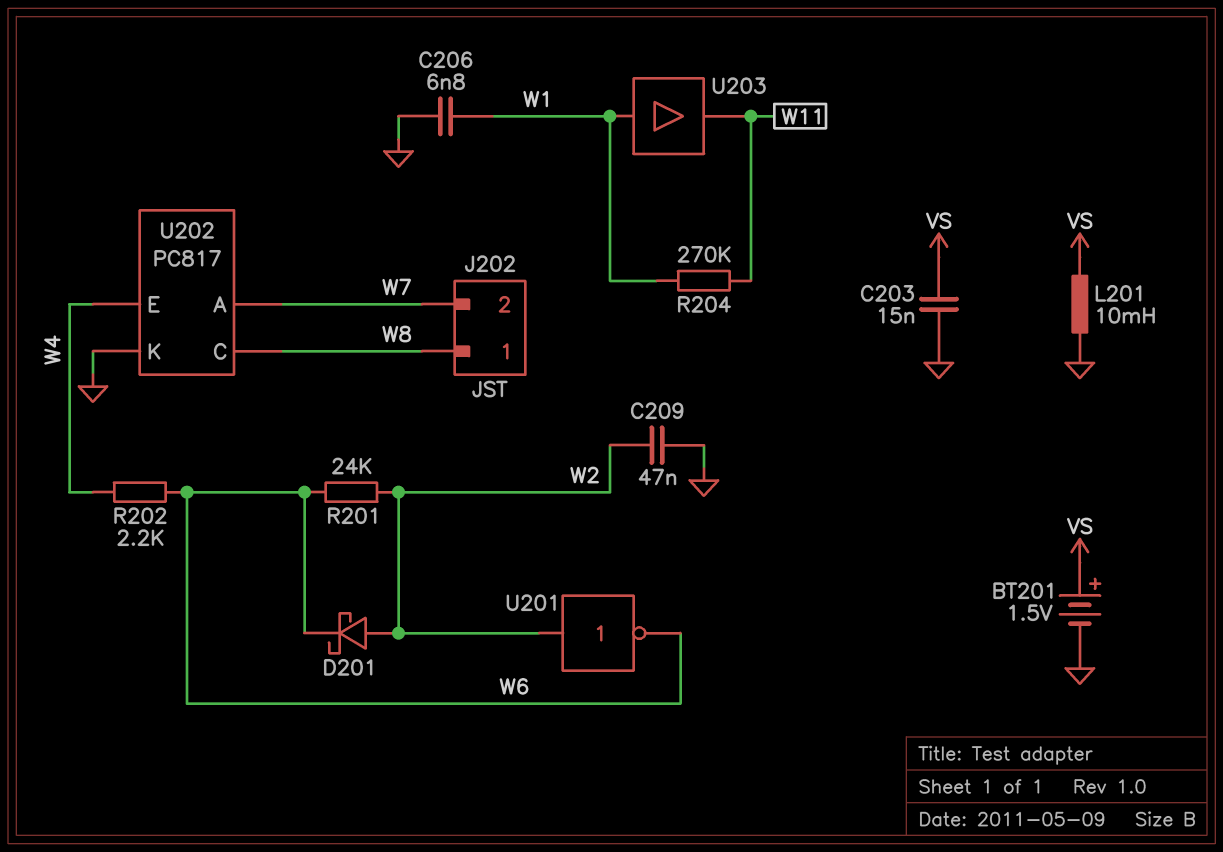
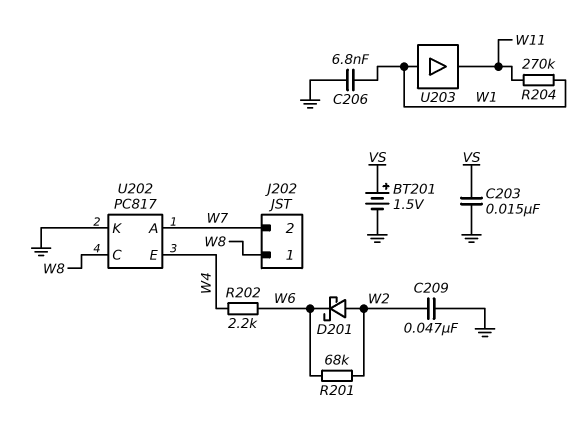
L201: 10mH (GND, VS) -> none
R201: 24k (W2, W6) -> 68k (W2, W6)
U201: NOT (in W2, out W6) -> none

